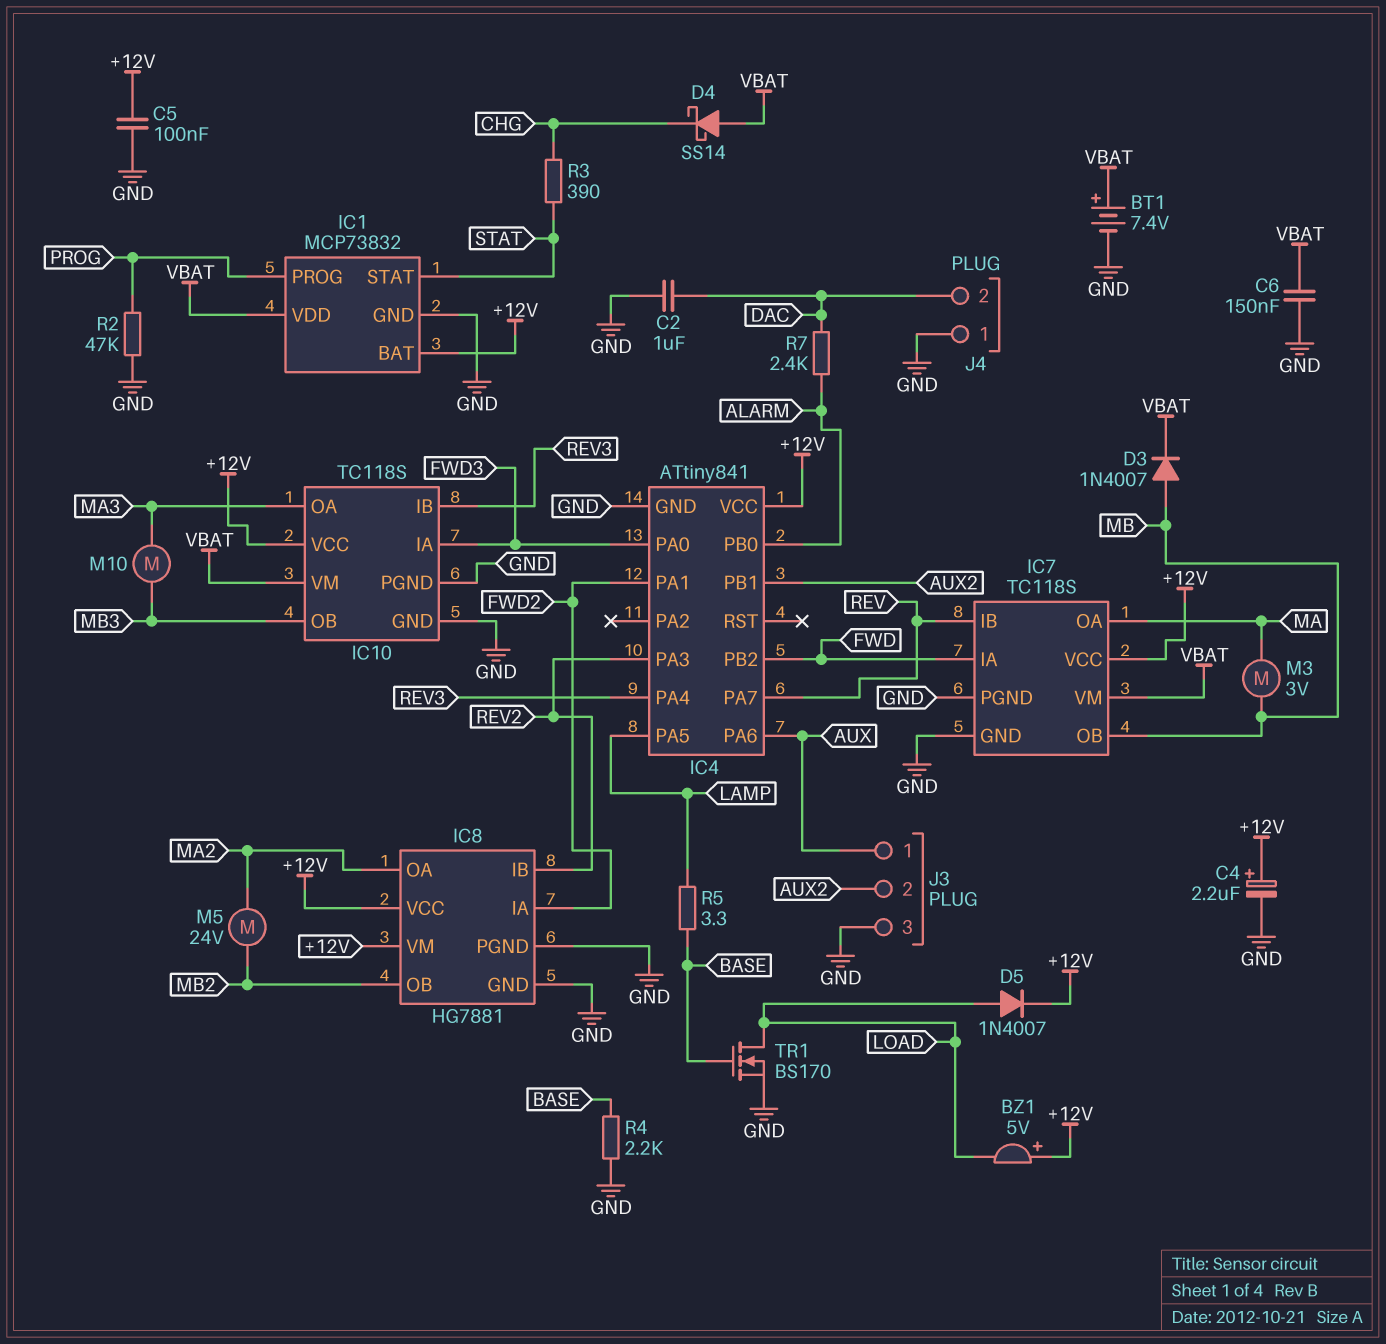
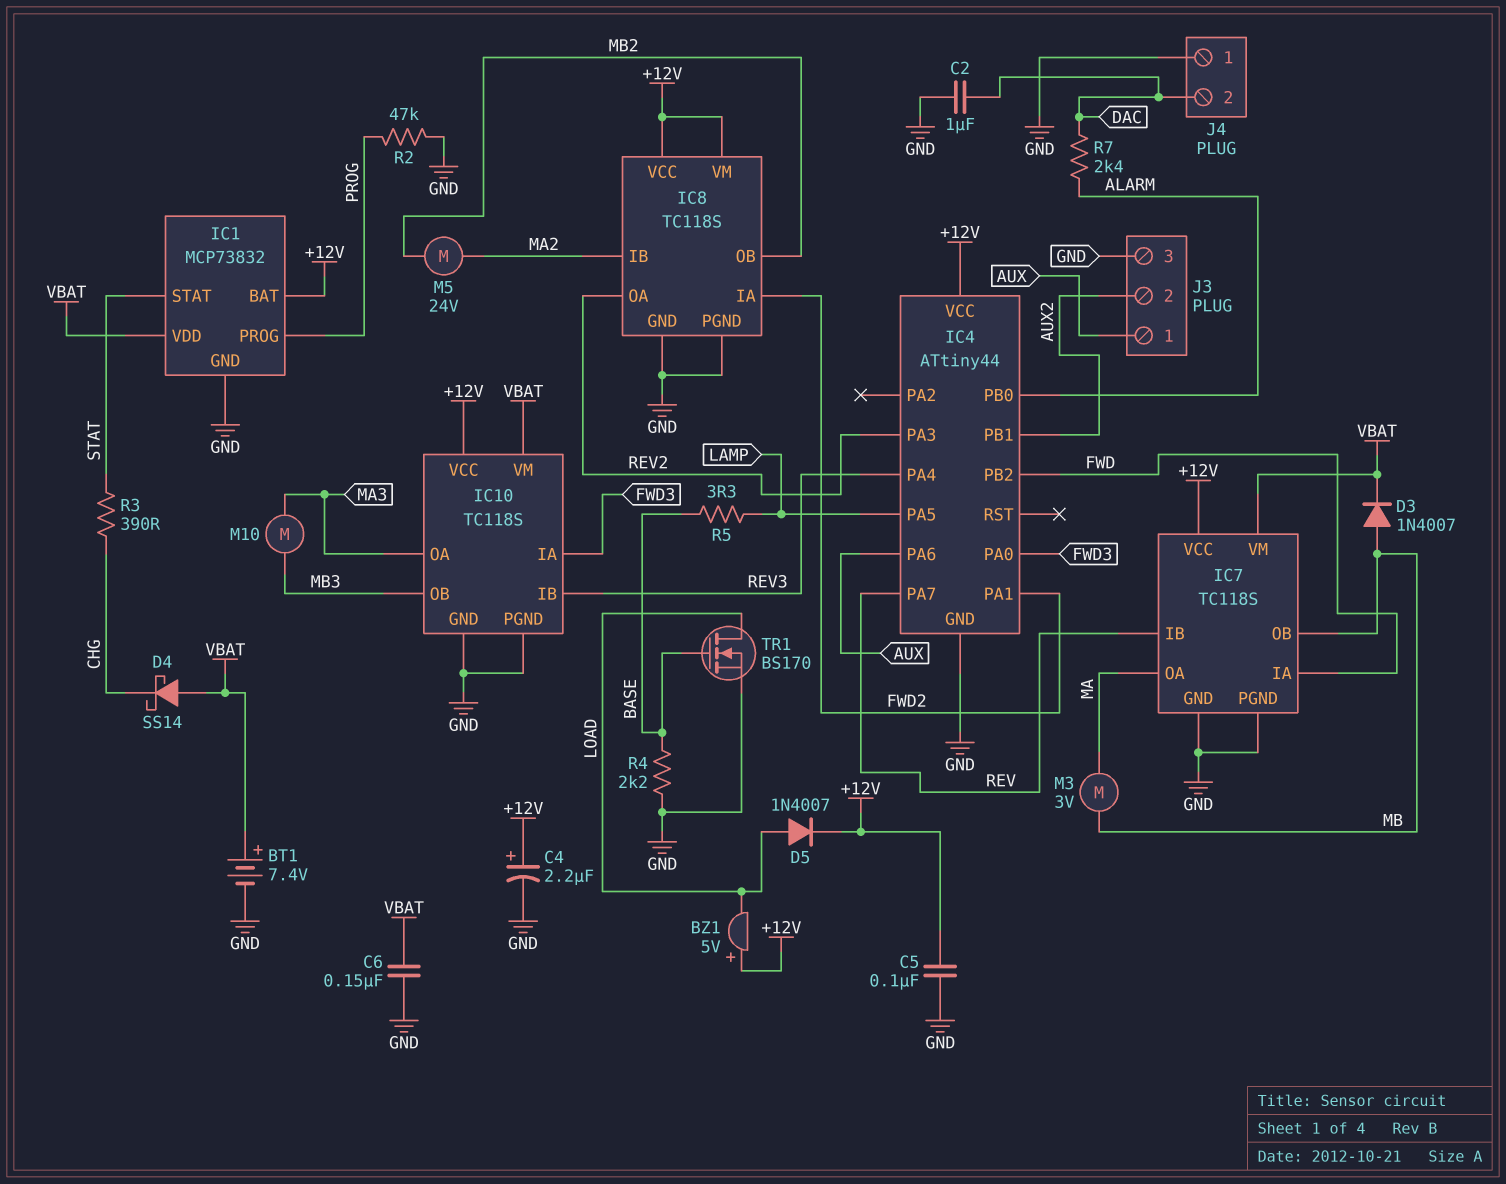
IC4: ATtiny841 -> ATtiny44
IC8: HG7881 -> TC118S
IC8 pin IB: REV2 -> MA2
IC8 pin OA: MA2 -> REV2

